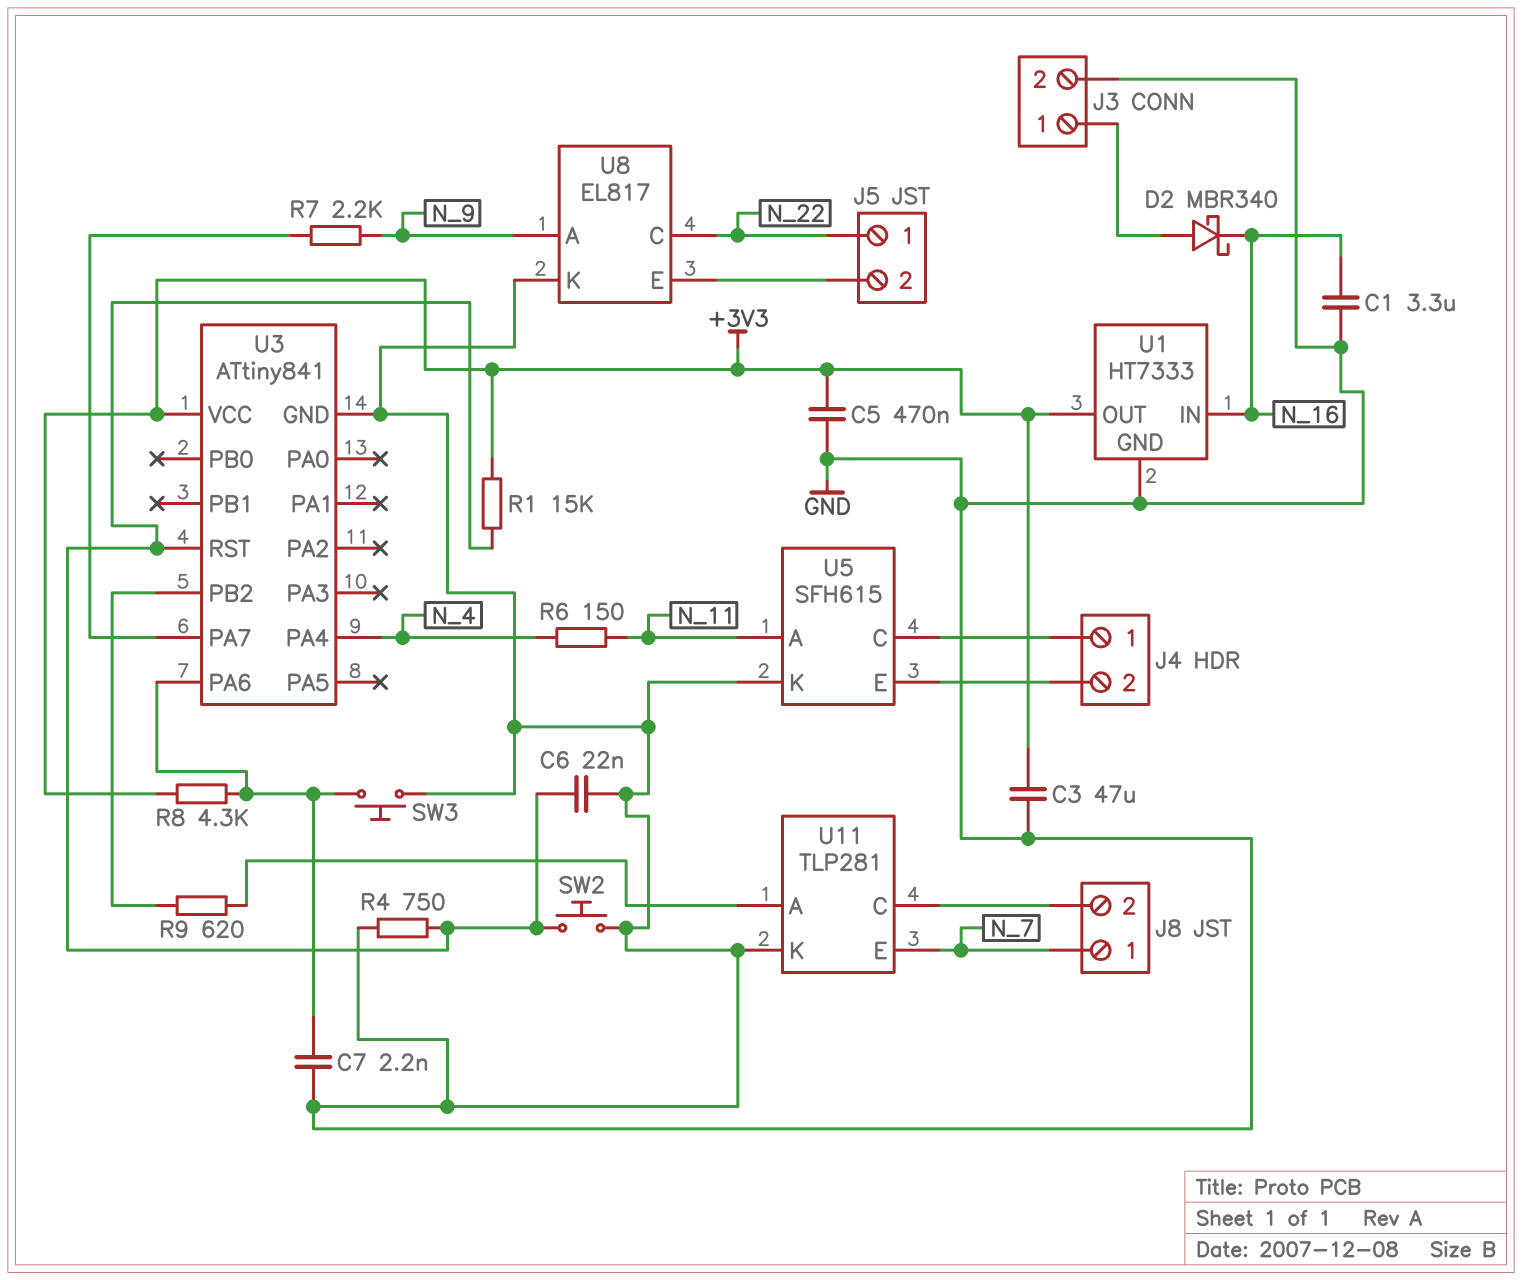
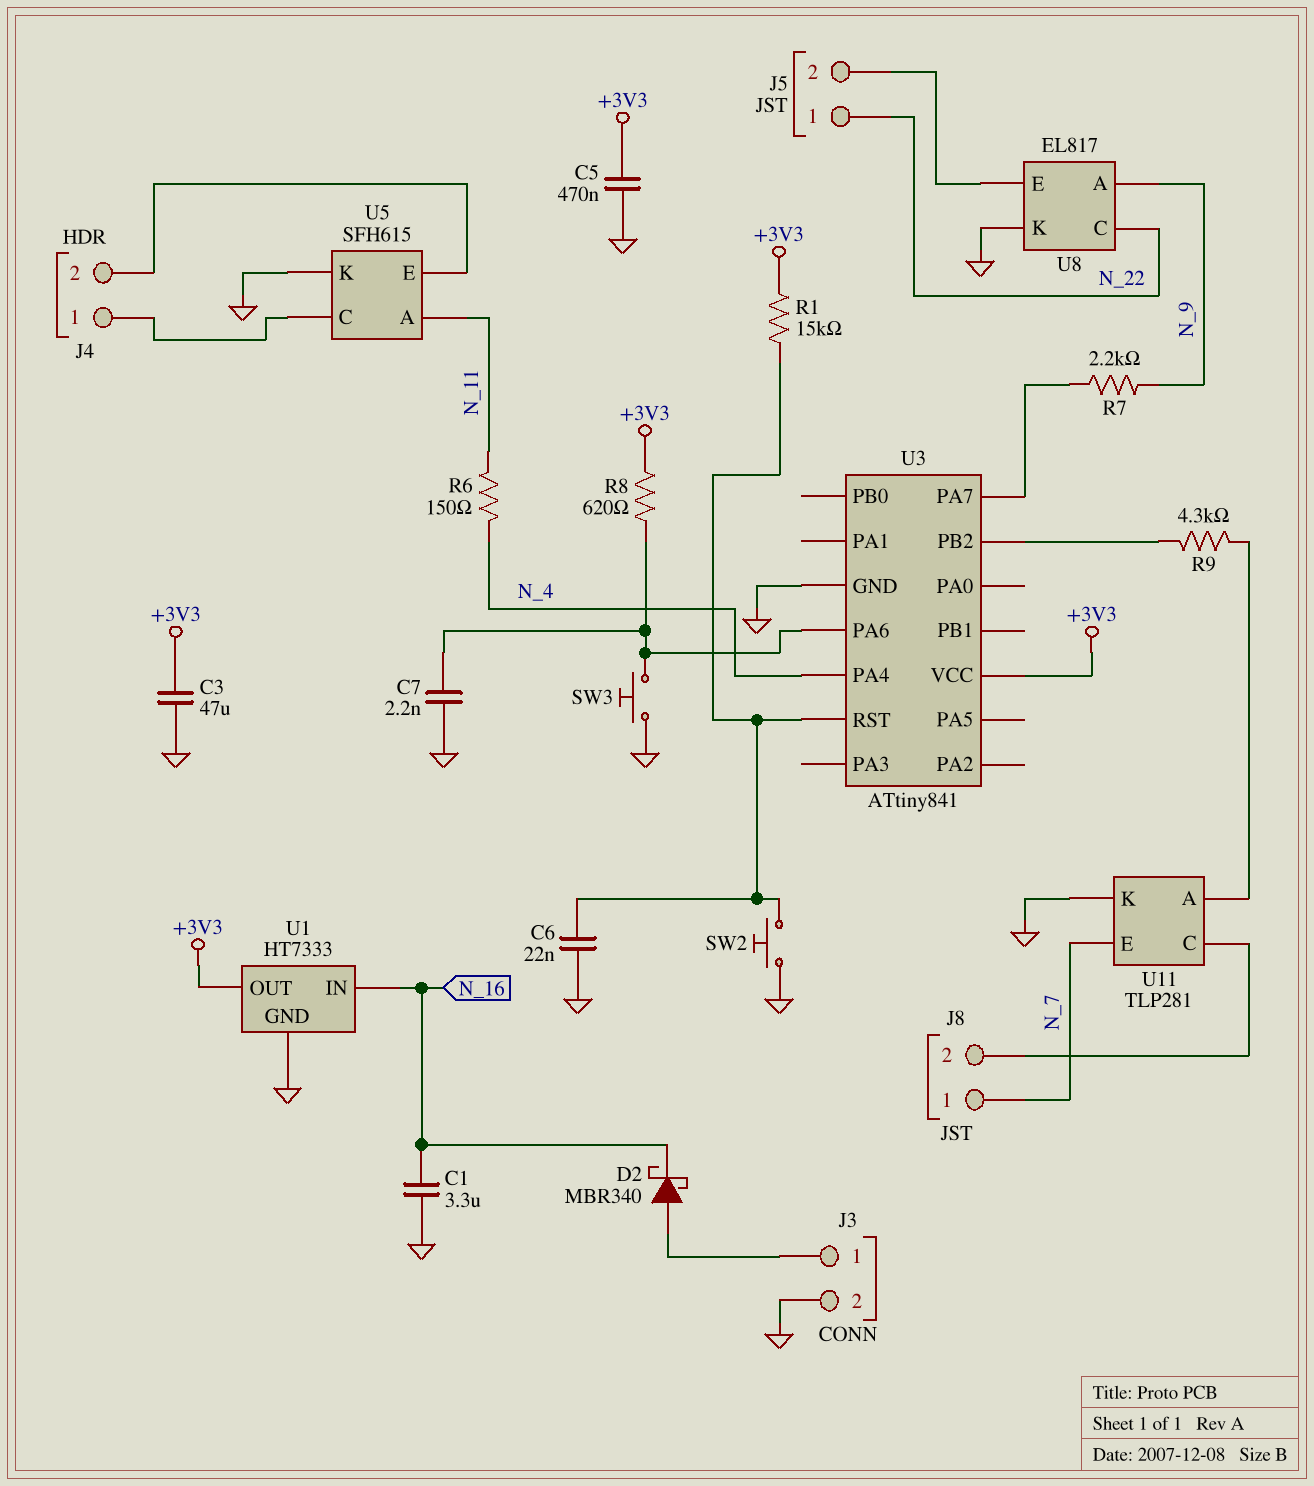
R4: 750 (GND, U3/RST) -> none
R8: 4.3k (+3V3, U3/PA6) -> 620 (+3V3, U3/PA6)
R9: 620 (U3/PB2, U11/A) -> 4.3k (U3/PB2, U11/A)

